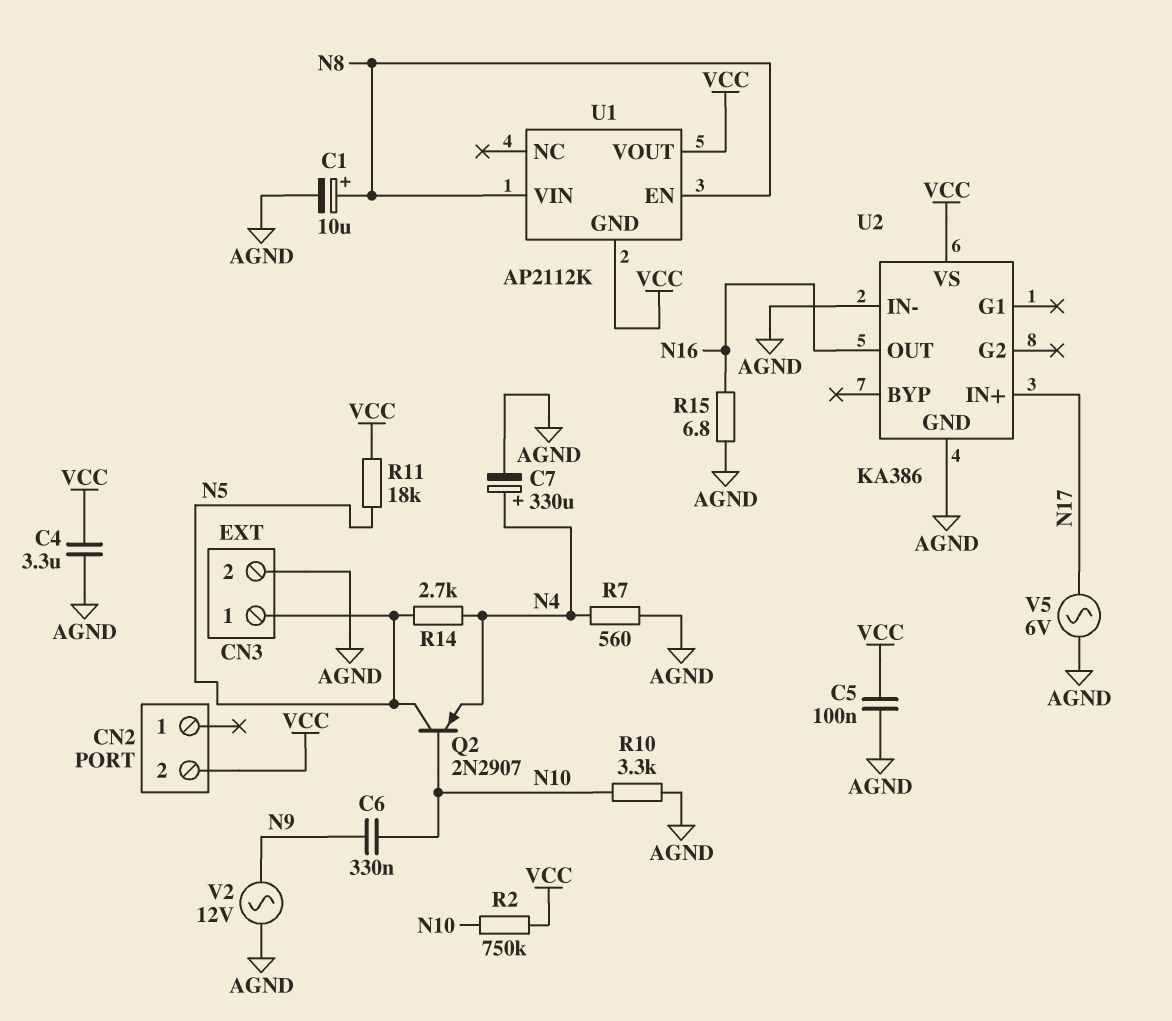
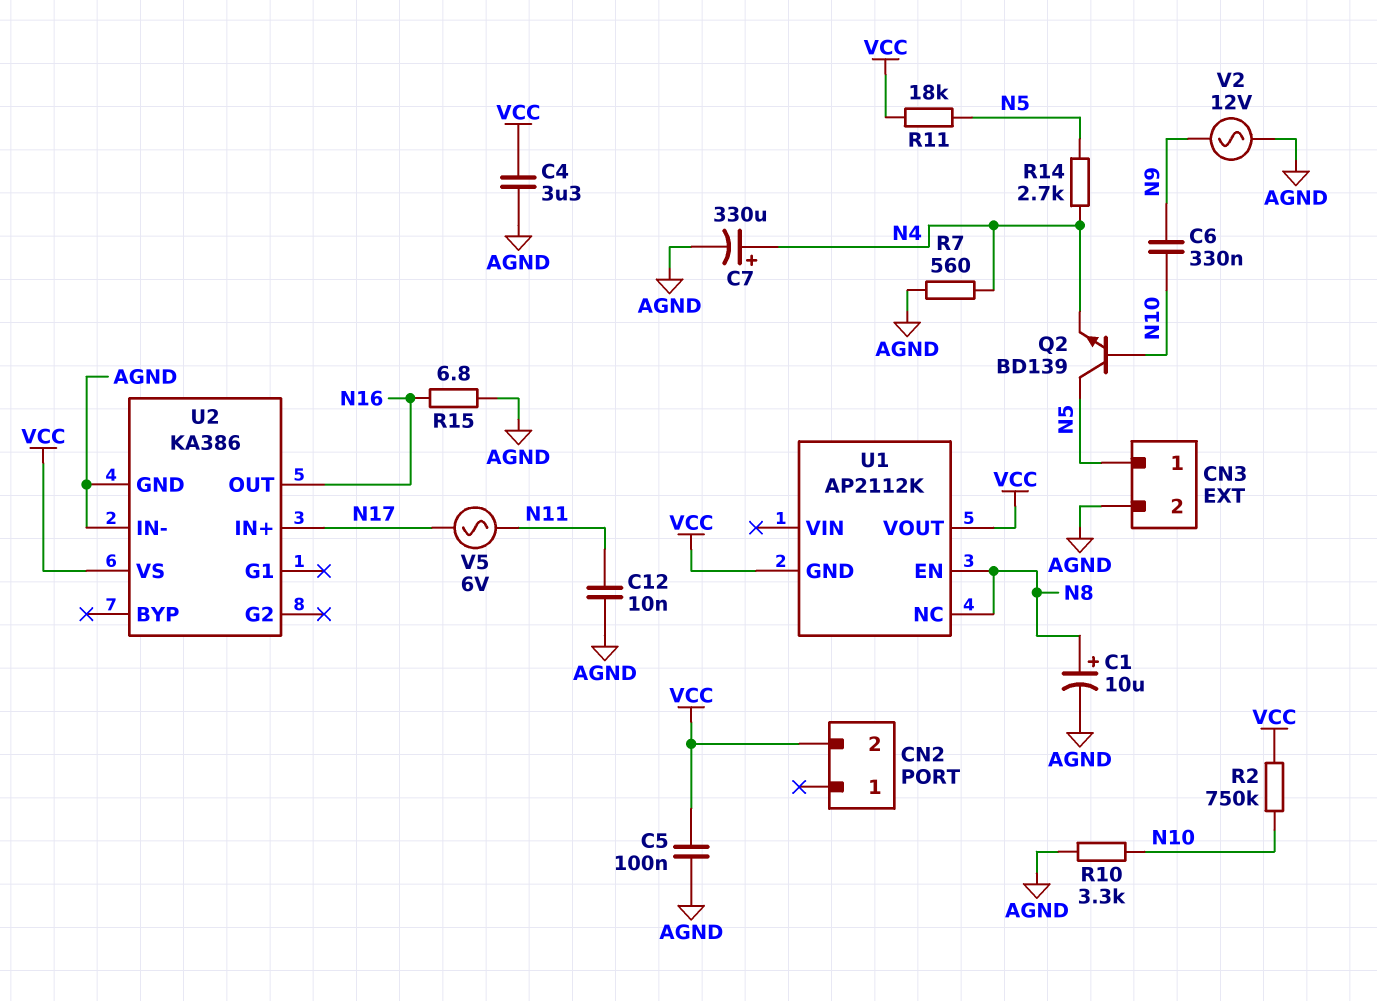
C12: none -> 10nF (AGND, N11)
Q2: PNP 2N2907 (B N10, C N5, E N4) -> NPN BD139 (B N10, C N5, E N4)
U1 pin NC: none -> N8
U1 pin VIN: N8 -> none
V5: AC 6V (AGND, N17) -> AC 6V (N11, N17)

